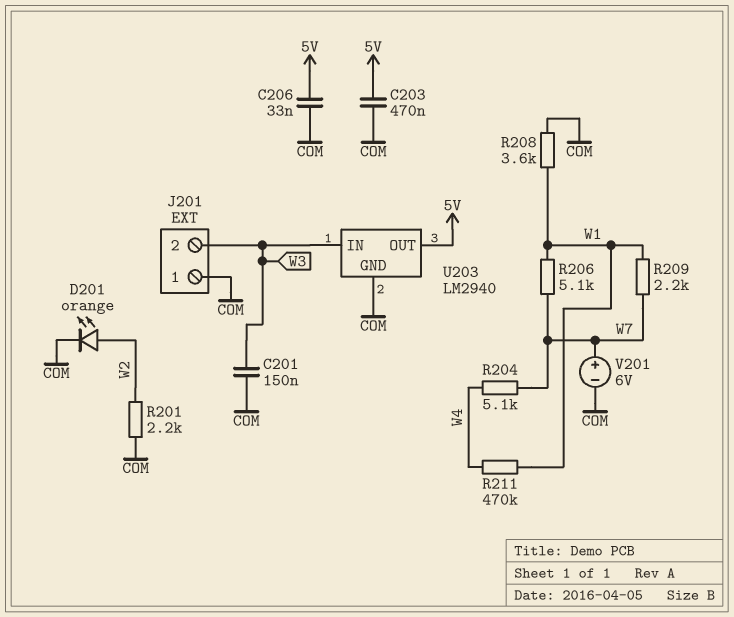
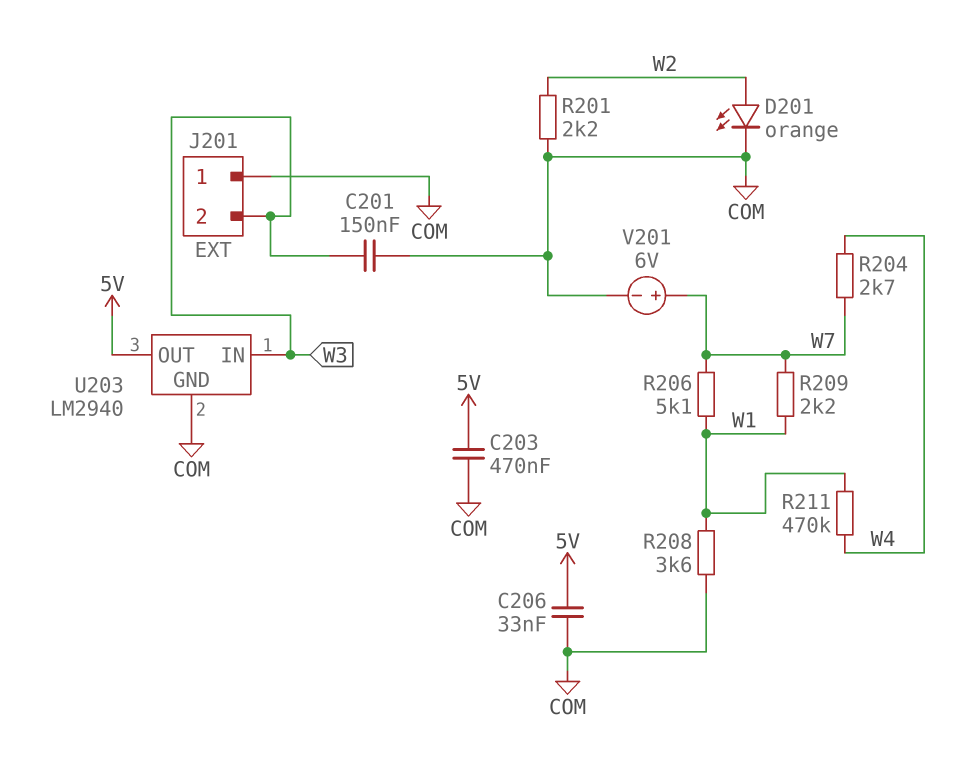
R204: 5.1k (W4, W7) -> 2.7k (W4, W7)

